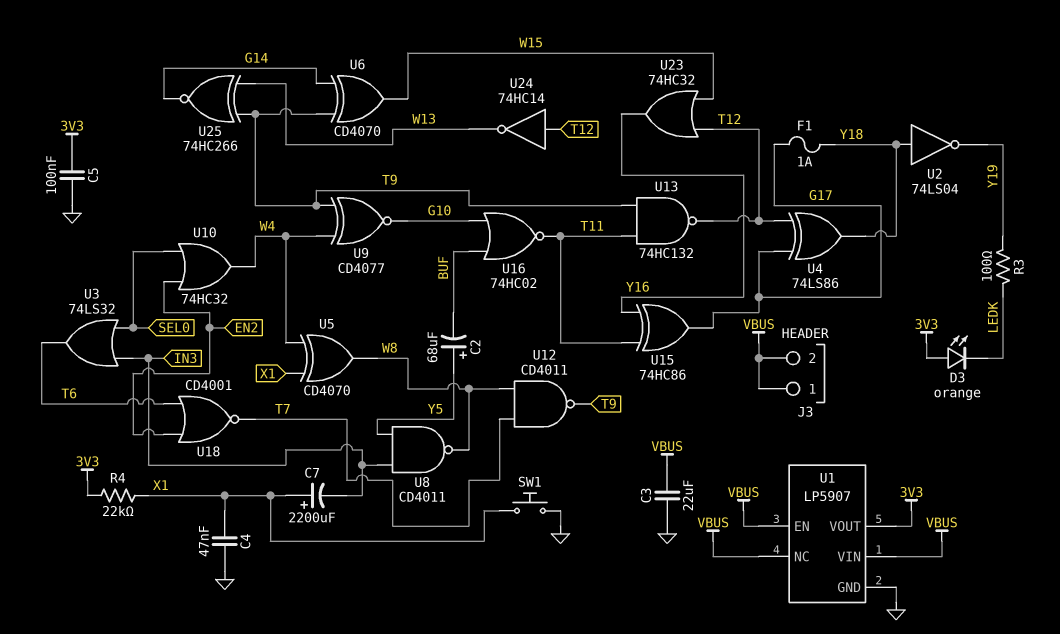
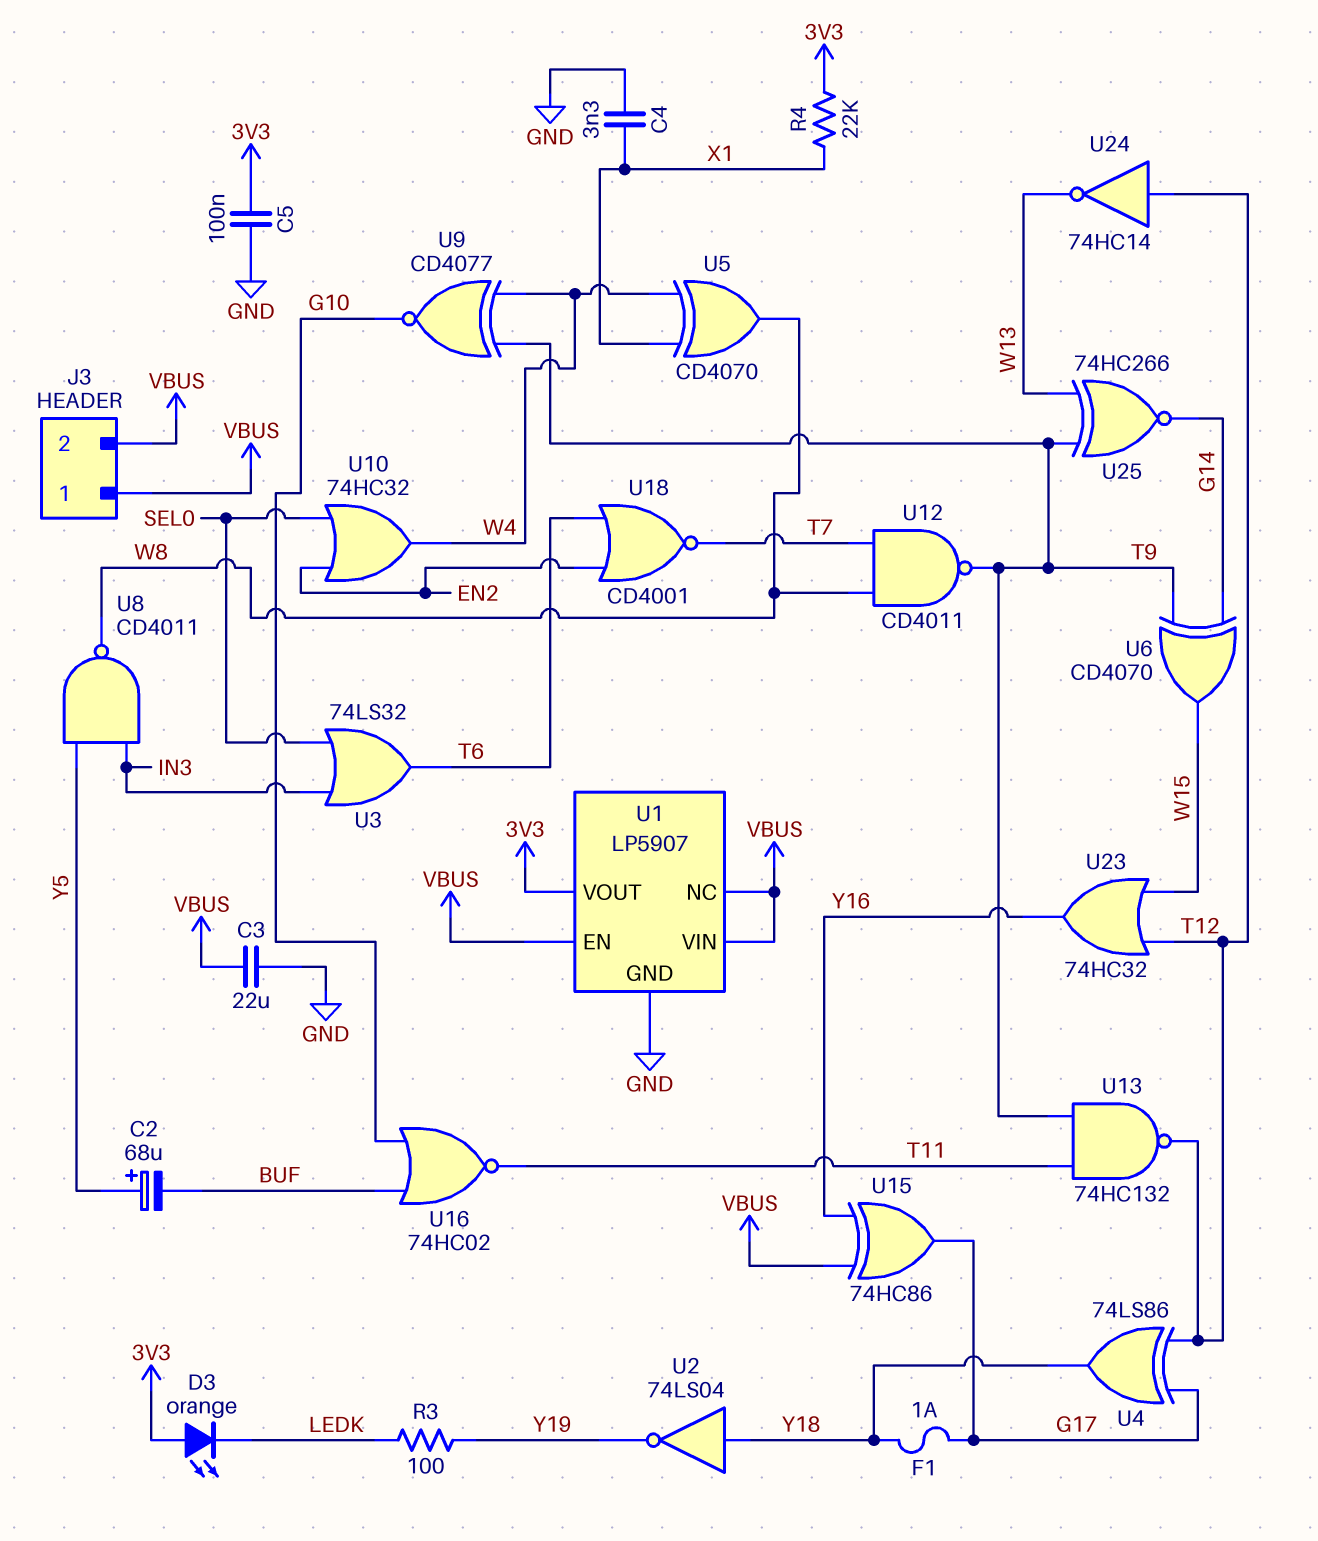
C4: 47nF (GND, X1) -> 3.3nF (GND, X1)
C7: 2200uF (plus X1, minus IN3) -> none
SW1: button (GND, X1) -> none
U15: XOR 74HC86 (in T11, in Y16, out G17) -> XOR 74HC86 (in VBUS, in Y16, out G17)

